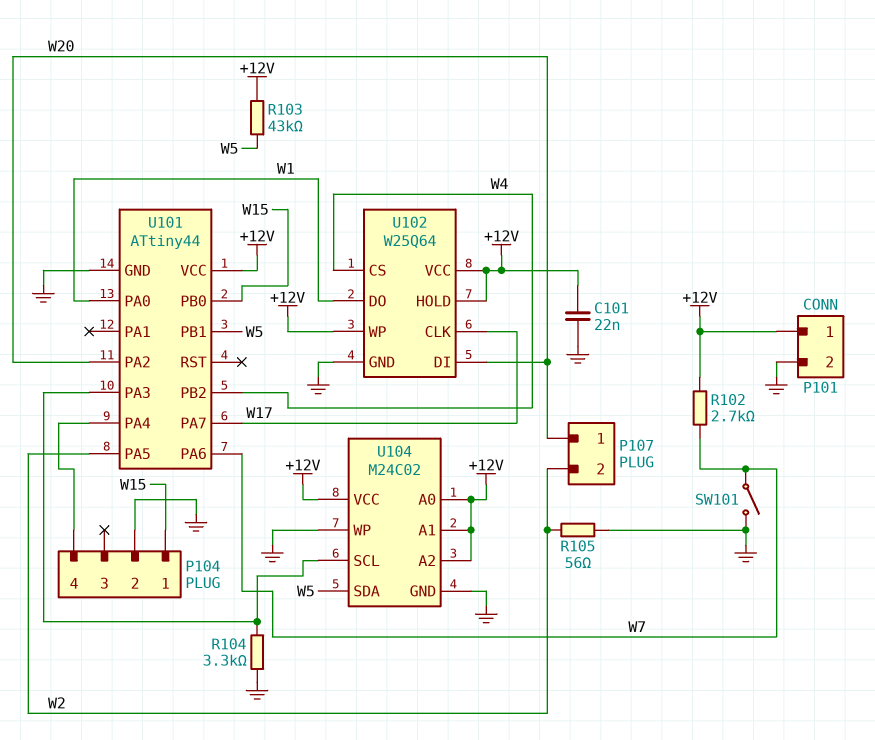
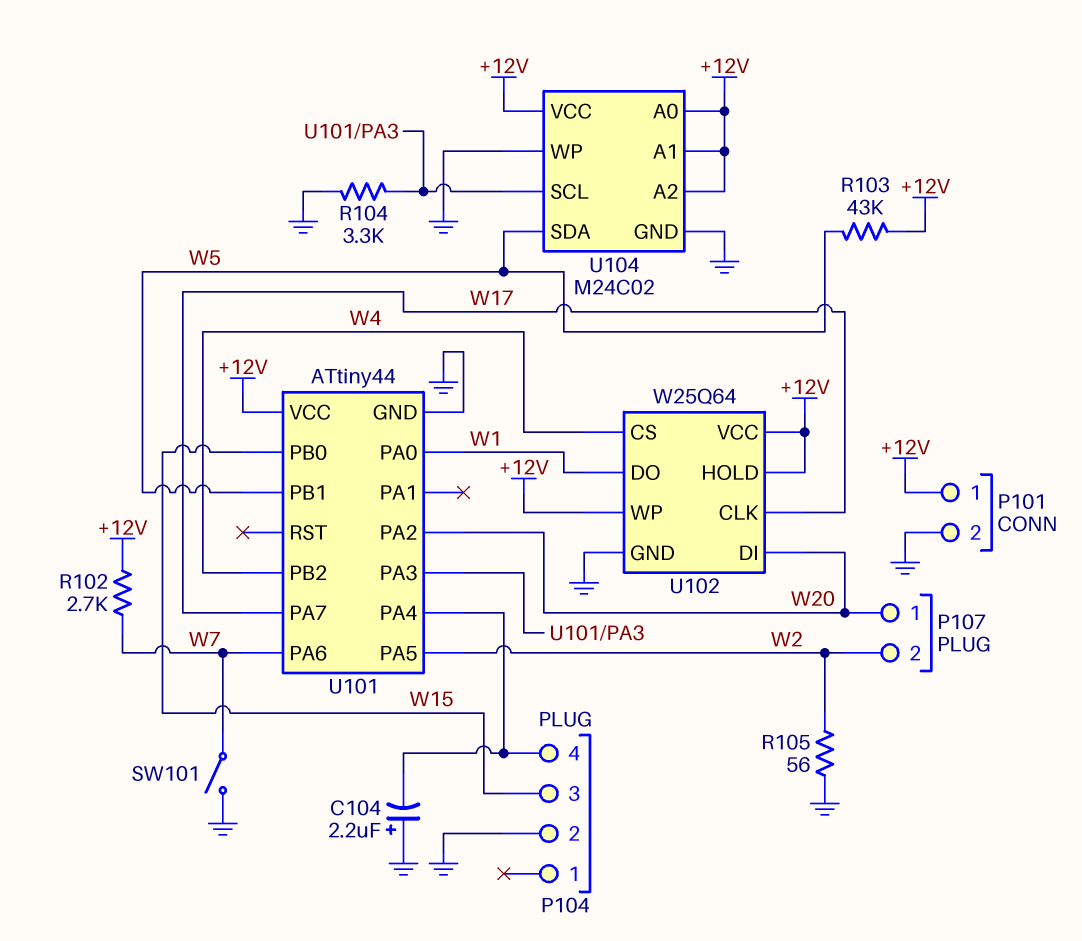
C101: 22nF (+12V, GND) -> none
C104: none -> 2.2uF (plus GND, minus P104/4)
P104 pin 1: W15 -> none
P104 pin 3: none -> W15

